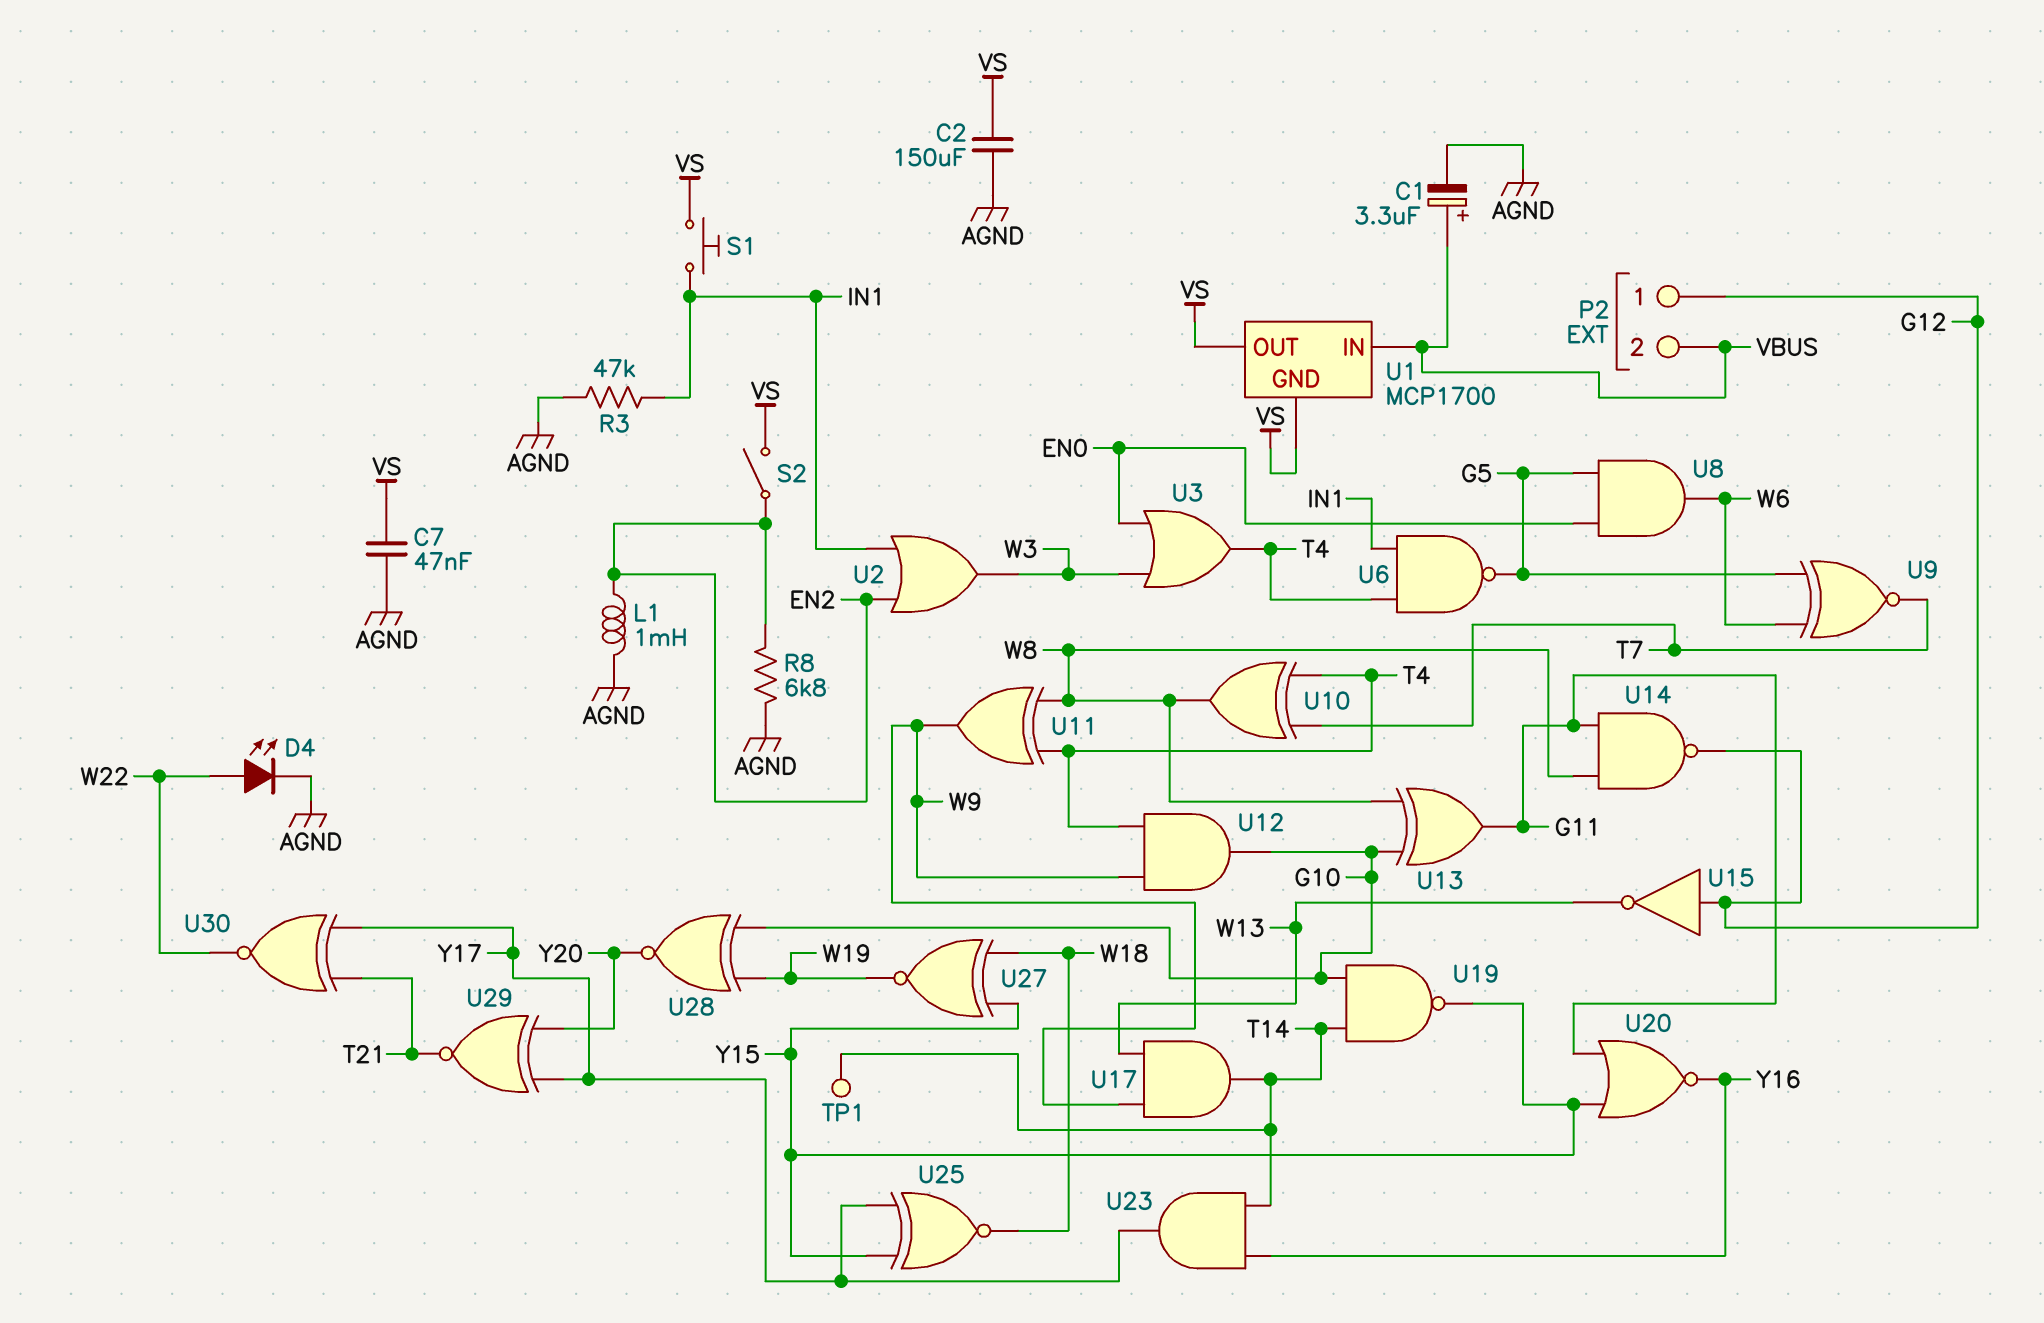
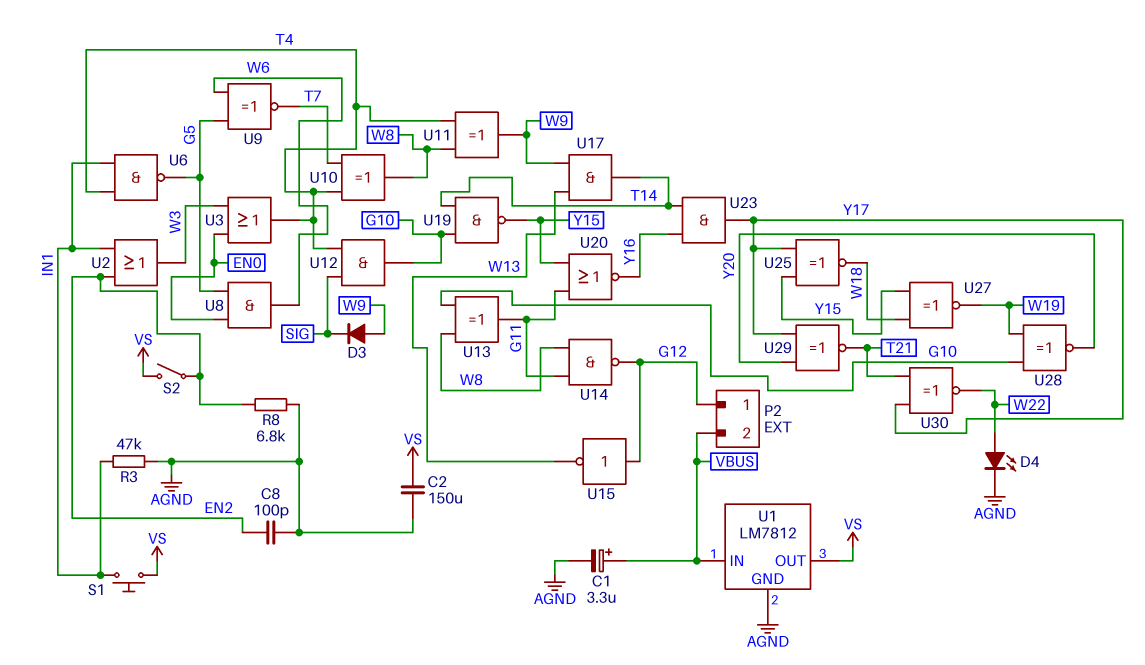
C7: 47nF (AGND, VS) -> none
C8: none -> 100pF (AGND, EN2)
D3: none -> diode (A W9, K SIG)
L1: 1mH (AGND, EN2) -> none
TP1: test point (T14) -> none
U1: MCP1700 -> LM7812
U1 pin GND: VS -> AGND
U12: AND (in T4, in W9, out G10) -> AND (in SIG, in T4, out G10)

